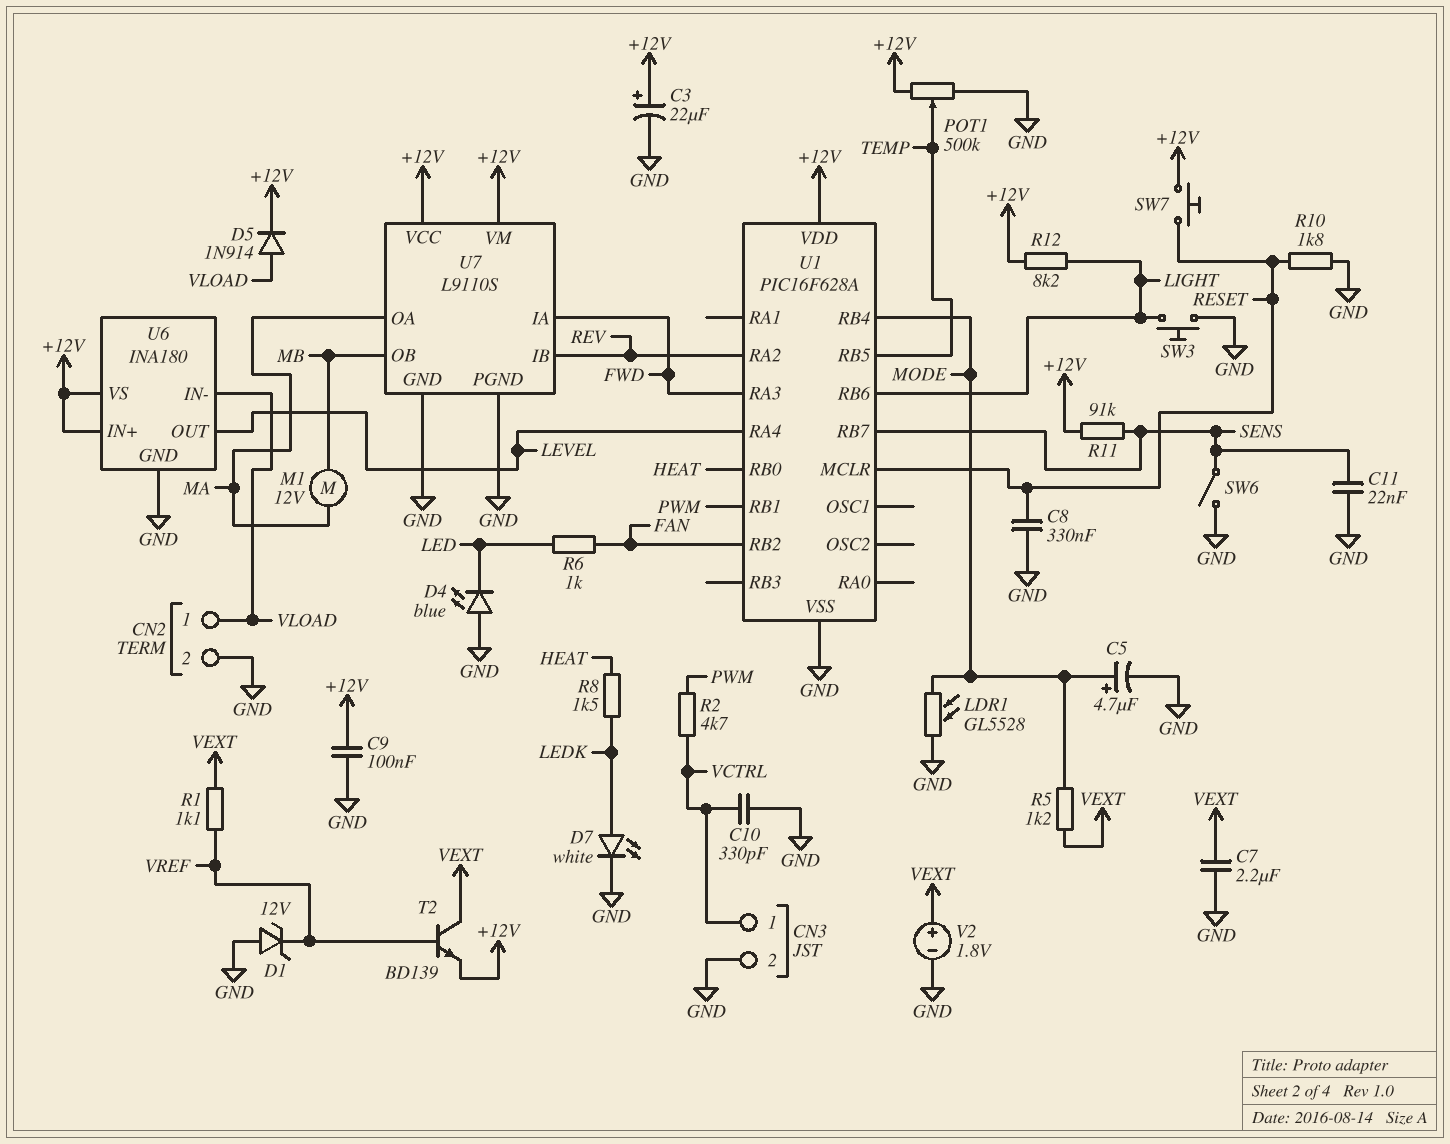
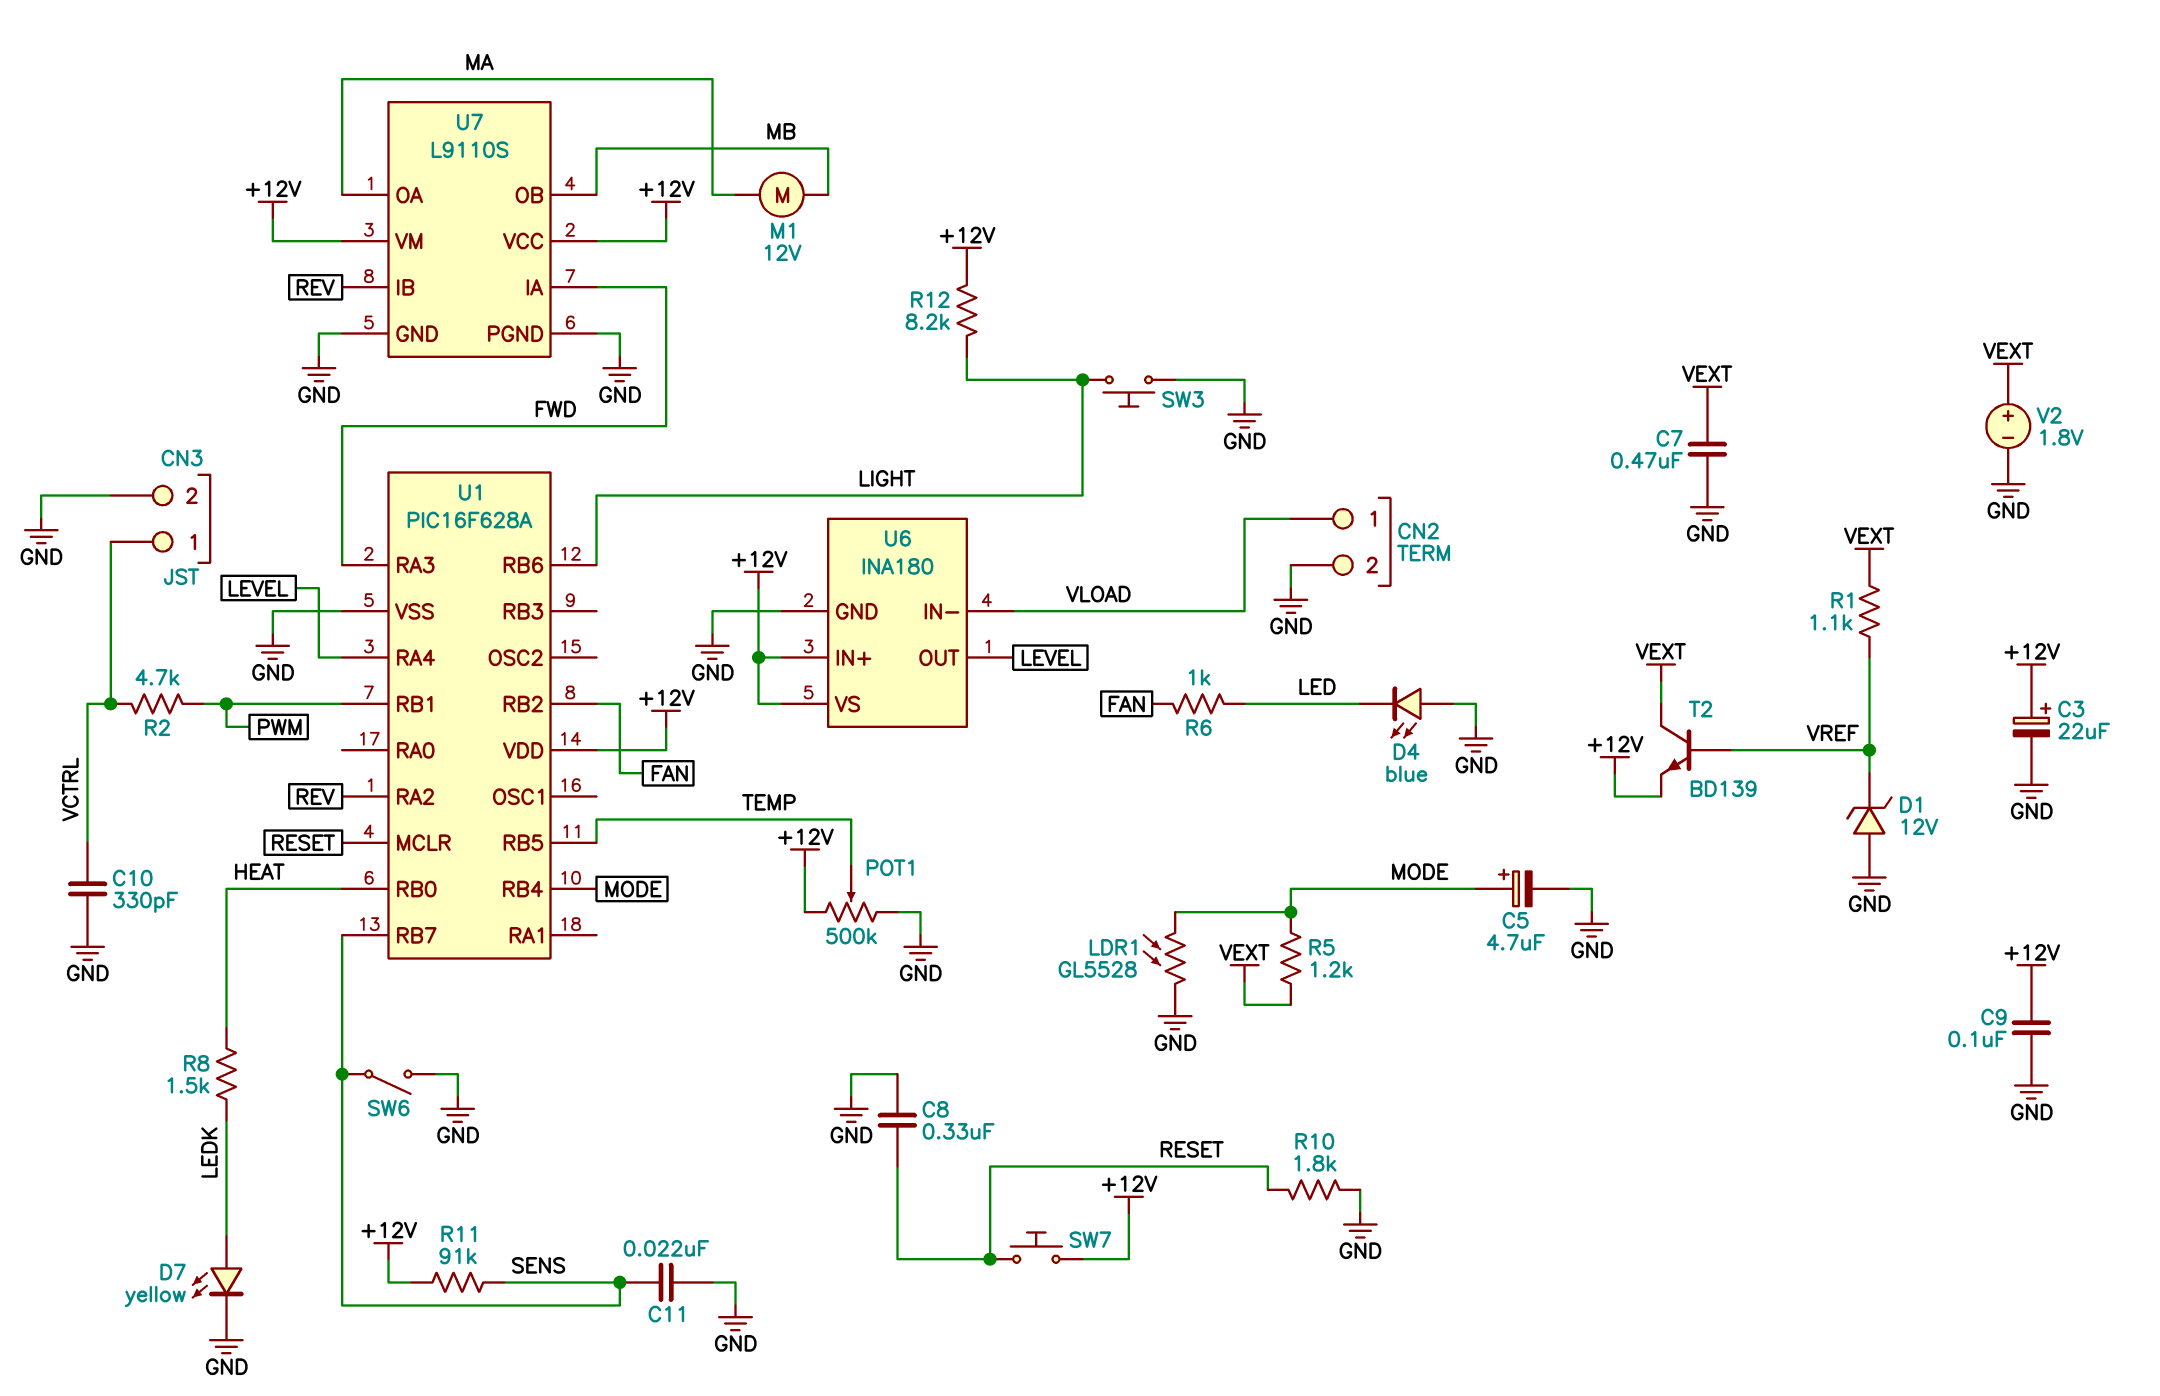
C7: 2.2uF (GND, VEXT) -> 470nF (GND, VEXT)
D5: diode 1N914 (A VLOAD, K +12V) -> none
D7: LED white (A LEDK, K GND) -> LED yellow (A LEDK, K GND)

